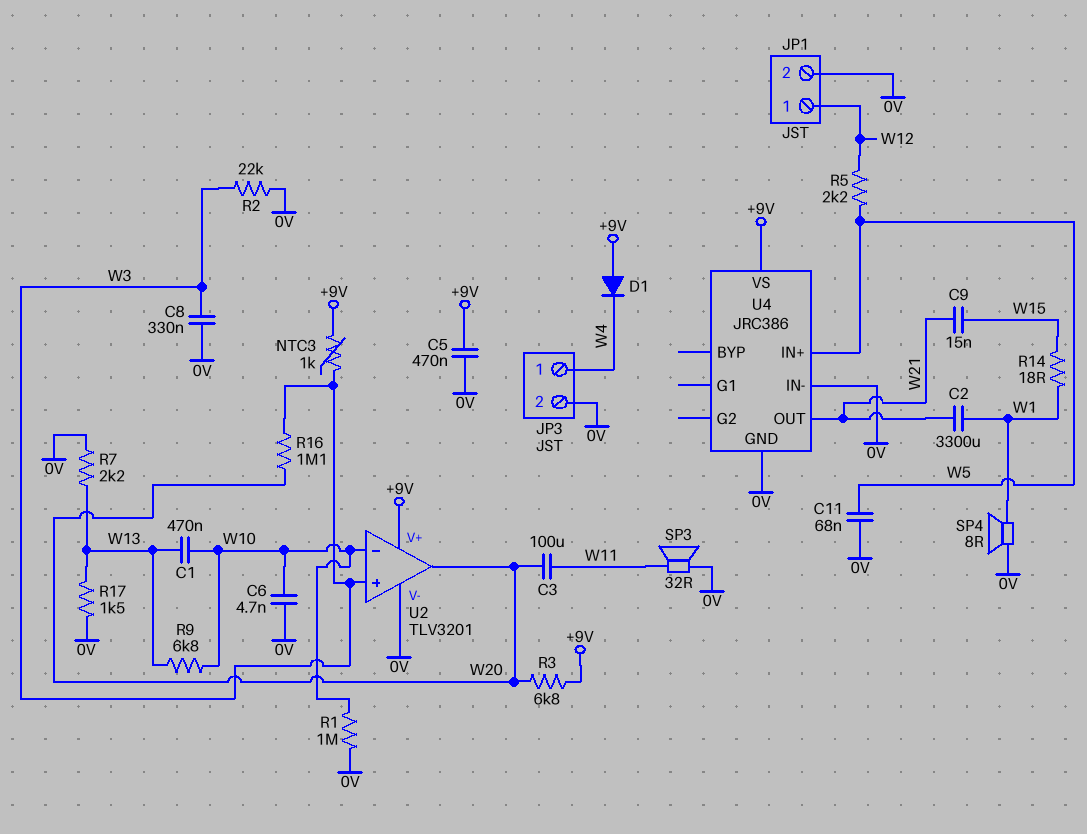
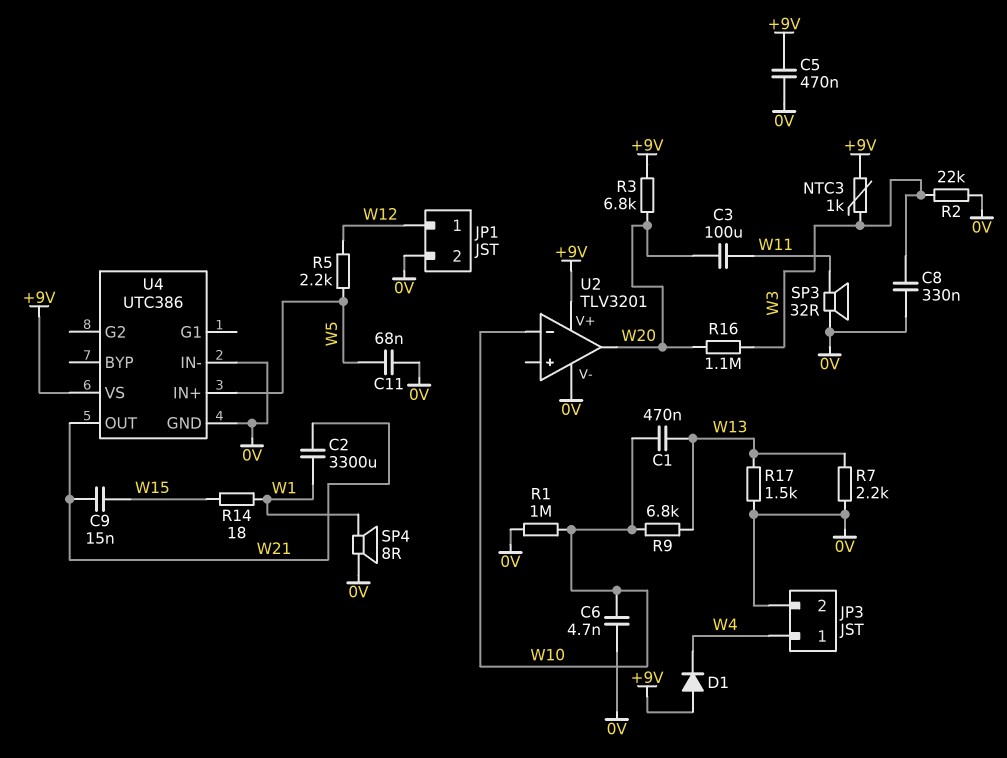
U2 pin in+: W3 -> none
U4: JRC386 -> UTC386

